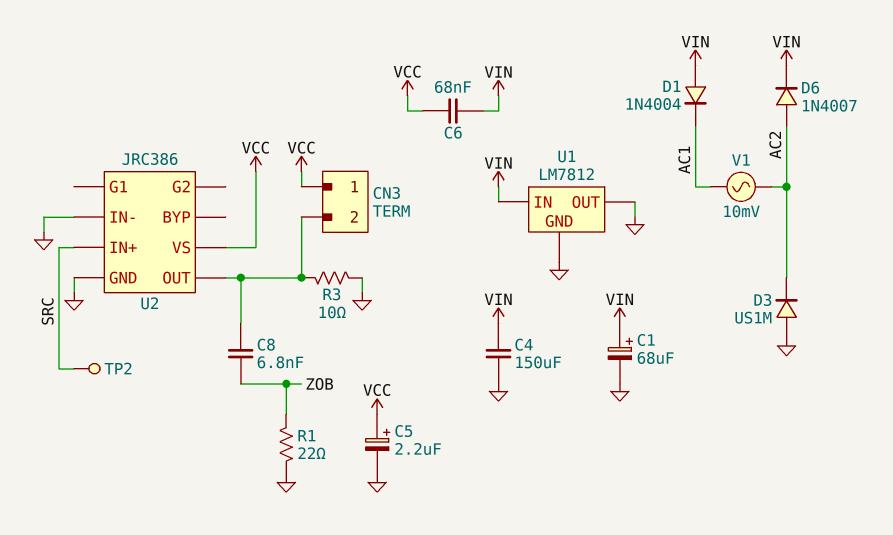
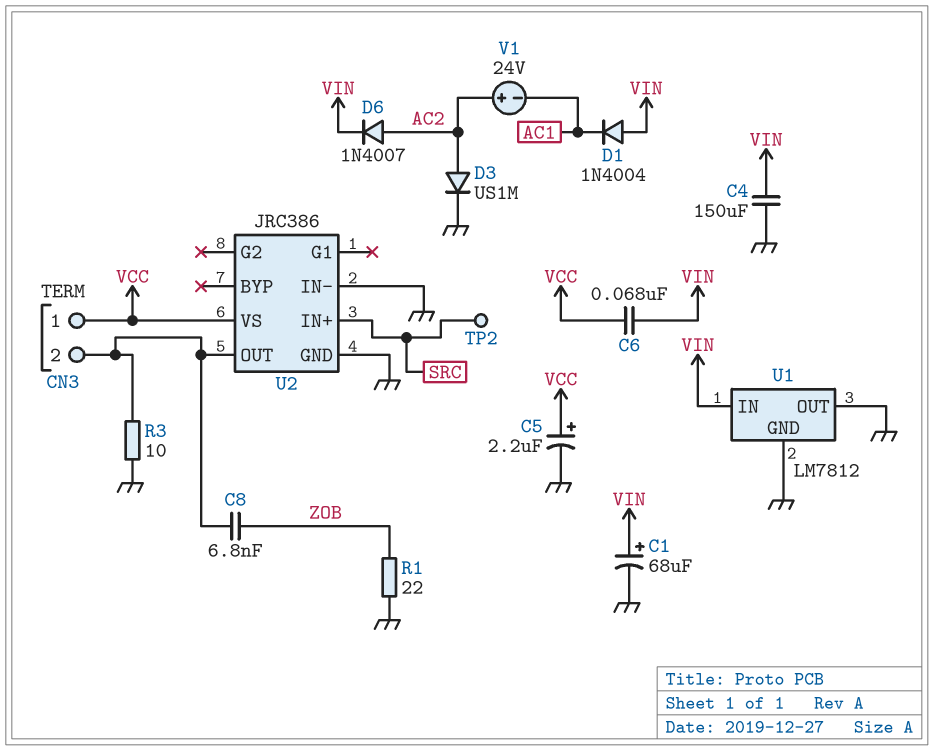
D3: diode US1M (A GND, K AC2) -> diode US1M (A AC2, K GND)
V1: AC 10mV (AC1, AC2) -> 24V (plus AC2, minus AC1)

